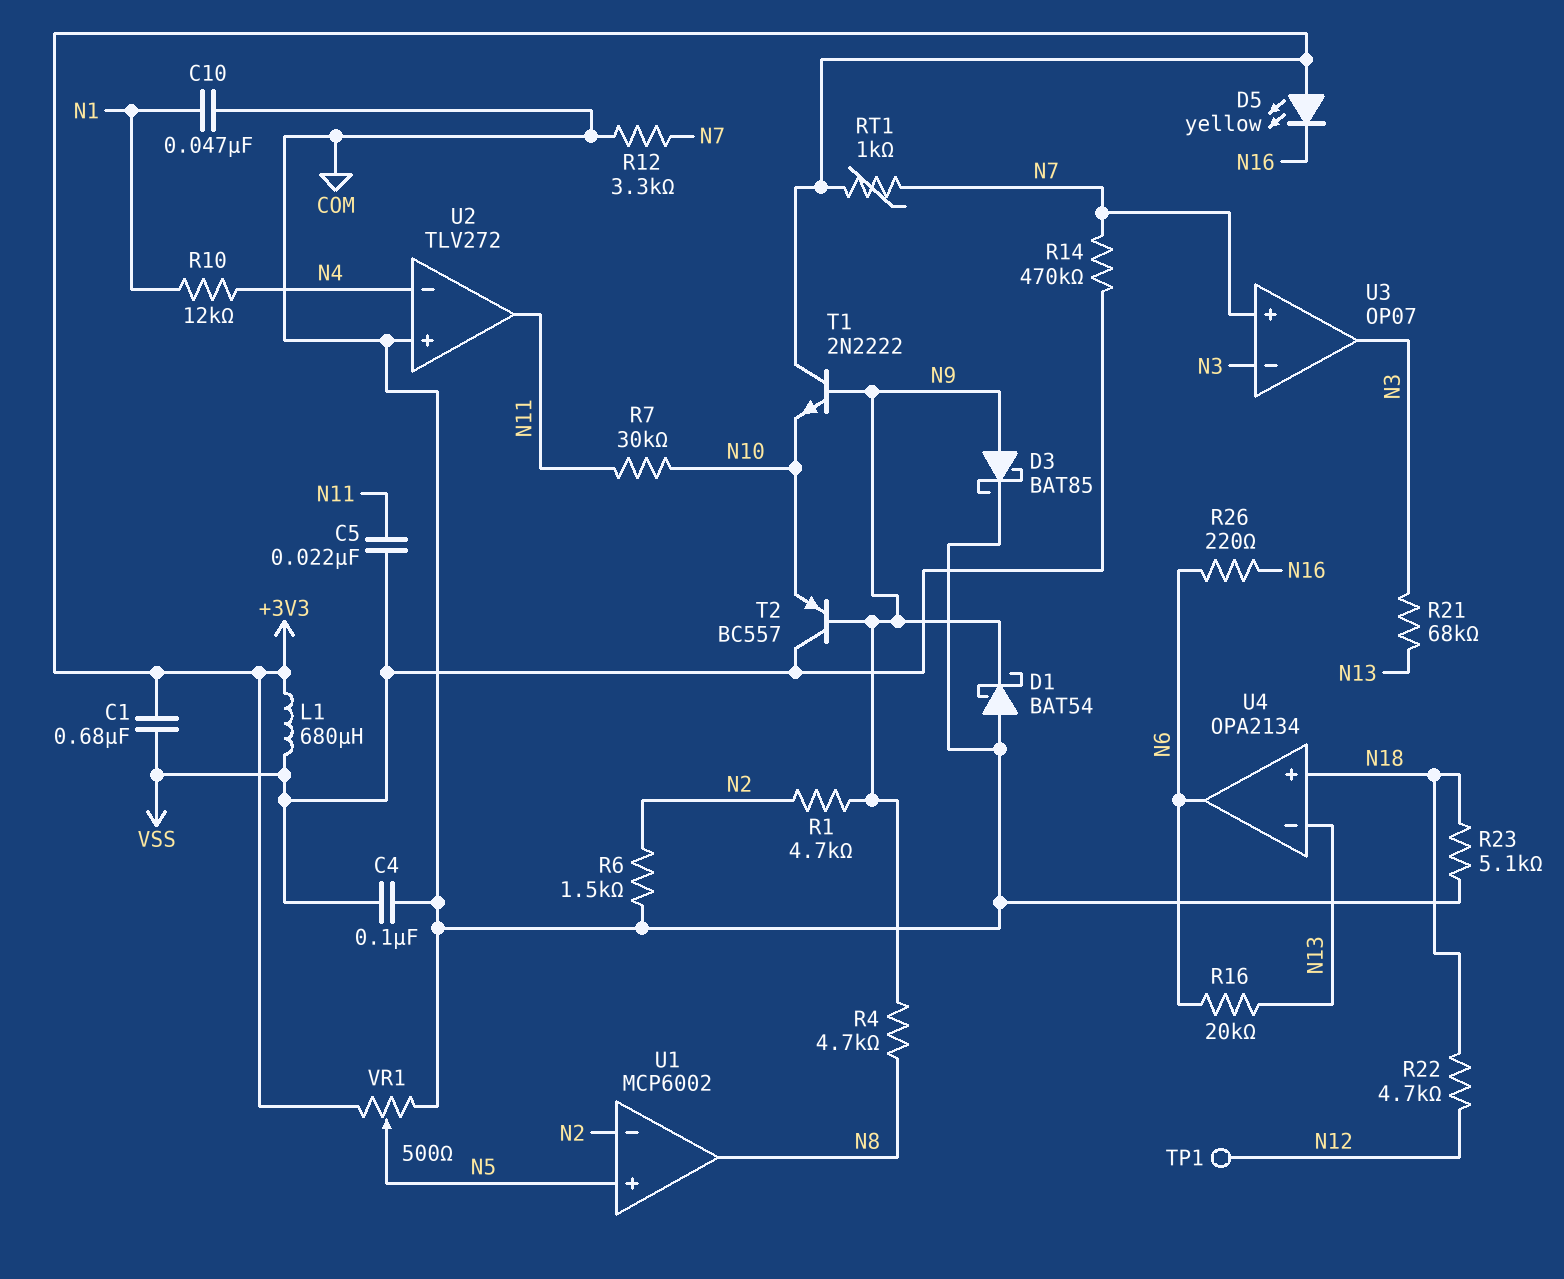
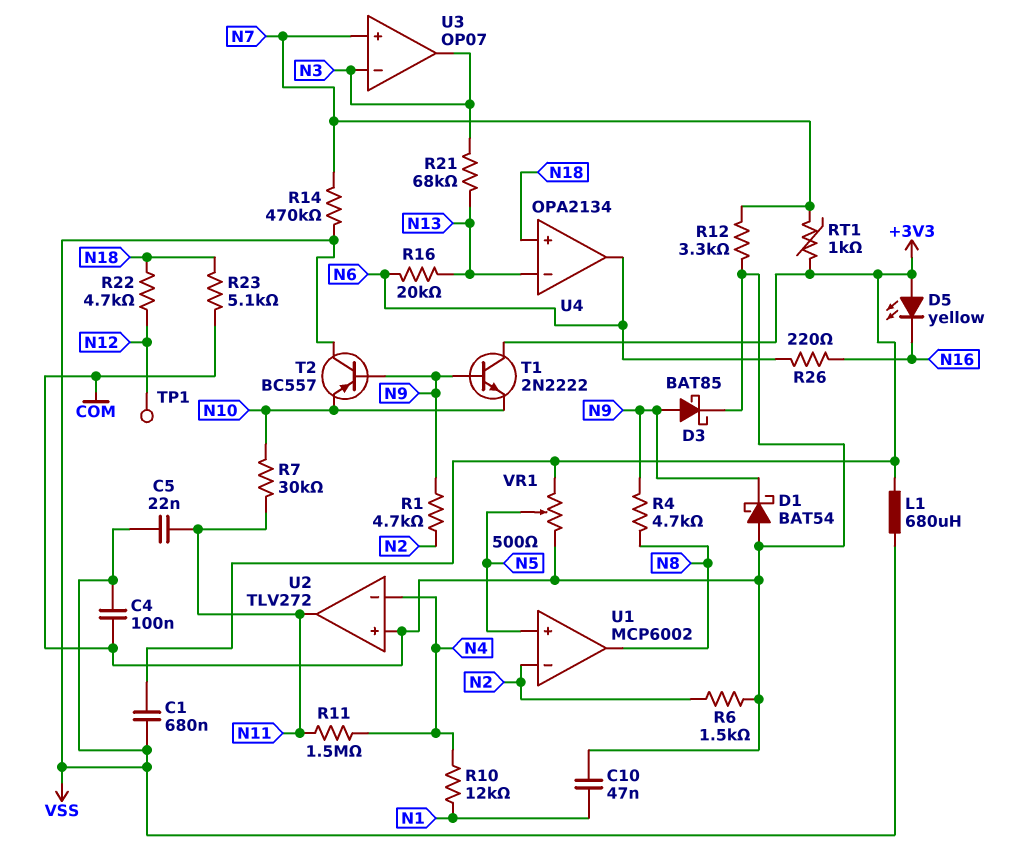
R11: none -> 1.5M (N4, N11)

